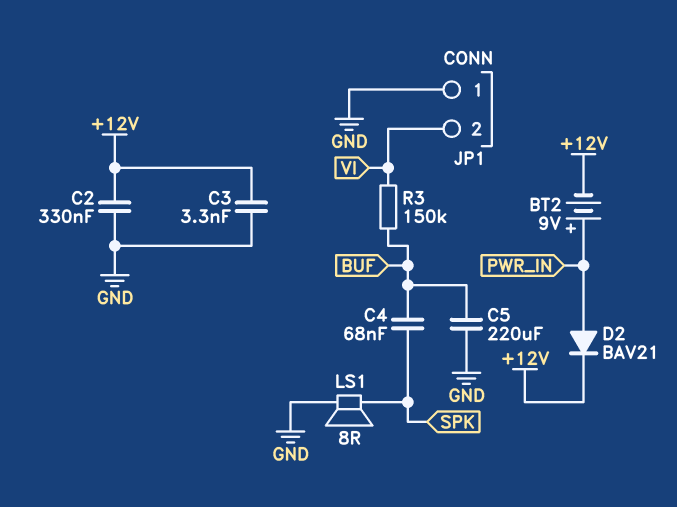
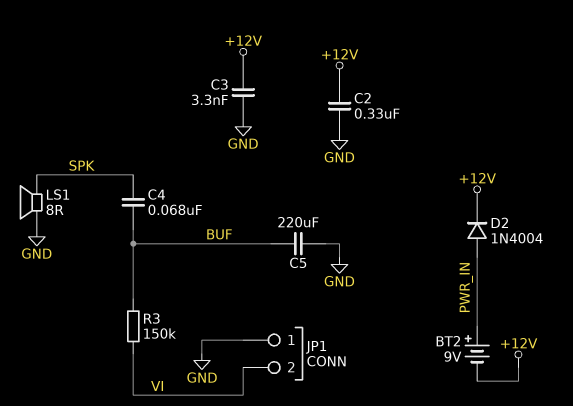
D2: diode BAV21 (A PWR_IN, K +12V) -> diode 1N4004 (A PWR_IN, K +12V)

